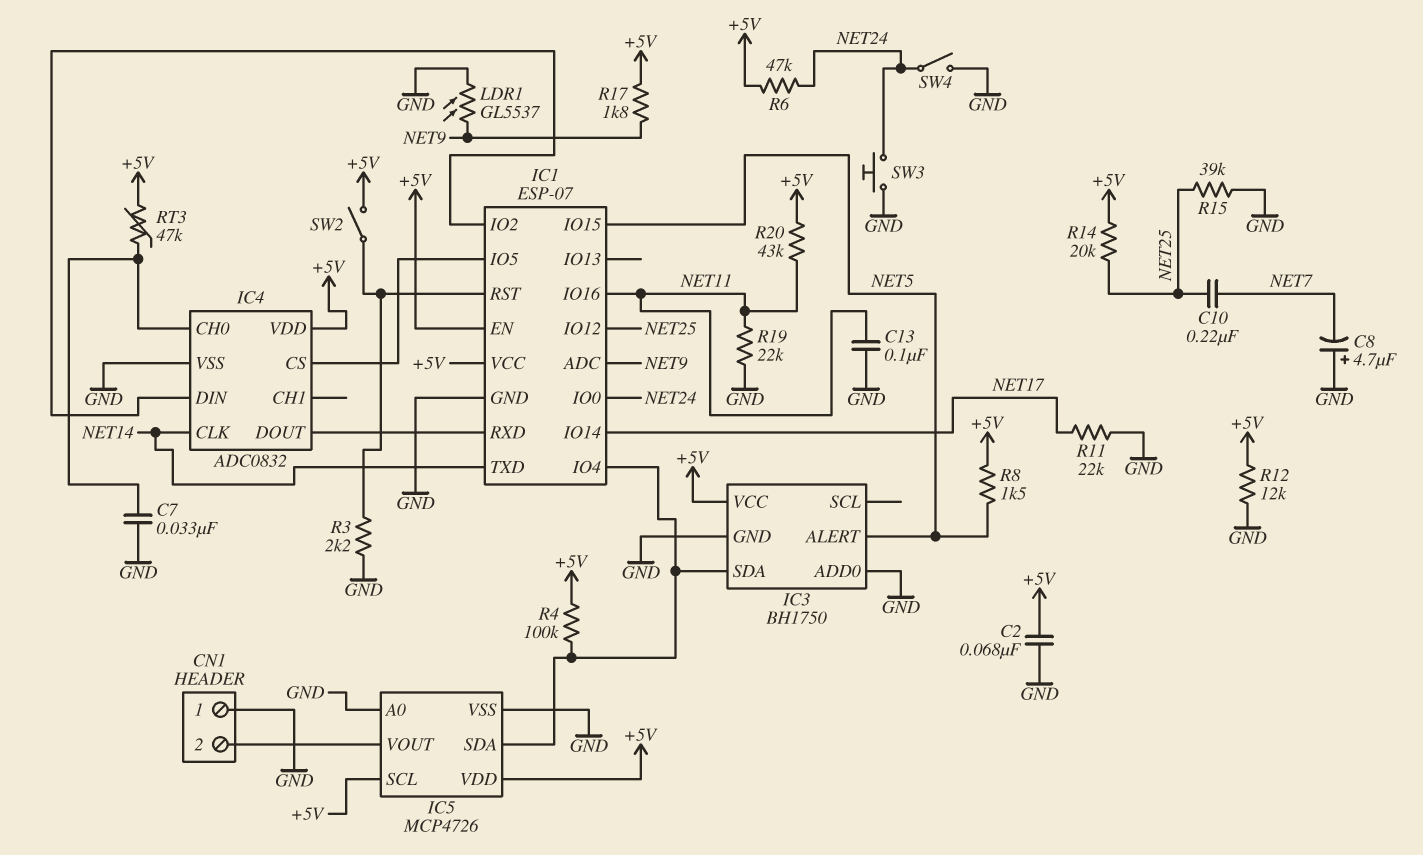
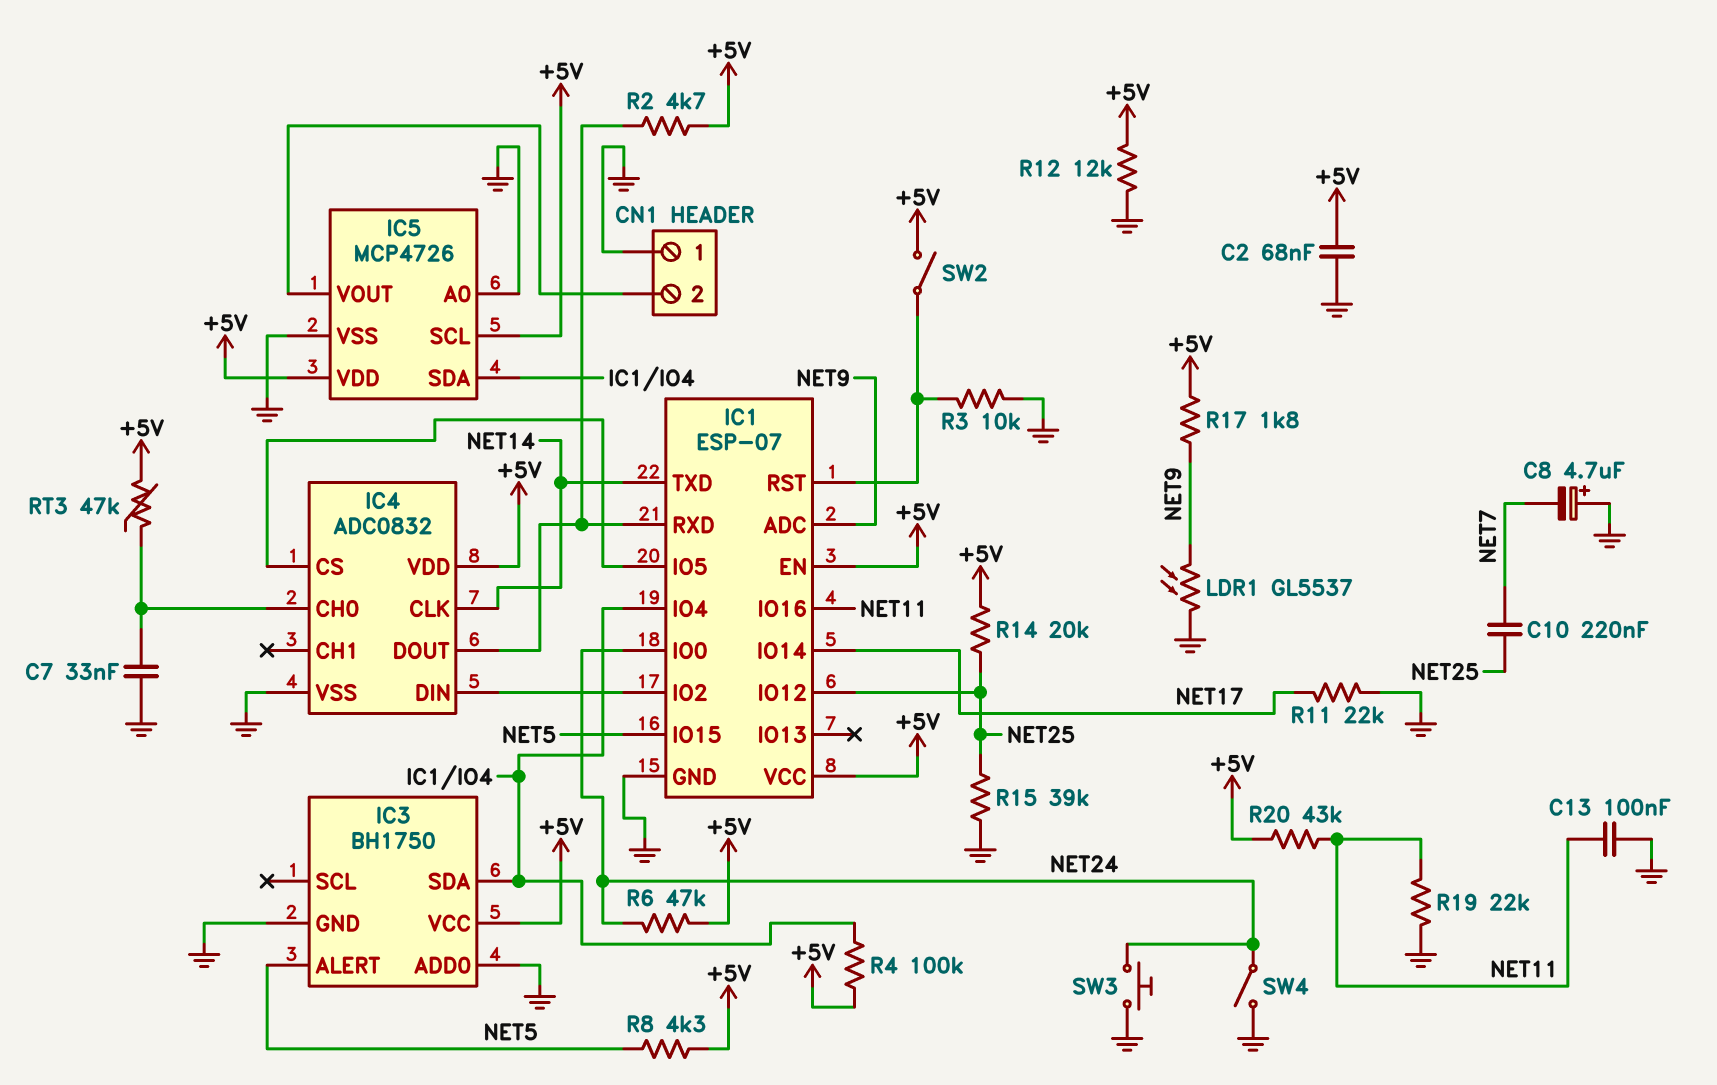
R2: none -> 4.7k (+5V, IC1/RXD)
R3: 2.2k (GND, IC1/RST) -> 10k (GND, IC1/RST)
R8: 1.5k (+5V, NET5) -> 4.3k (+5V, NET5)

